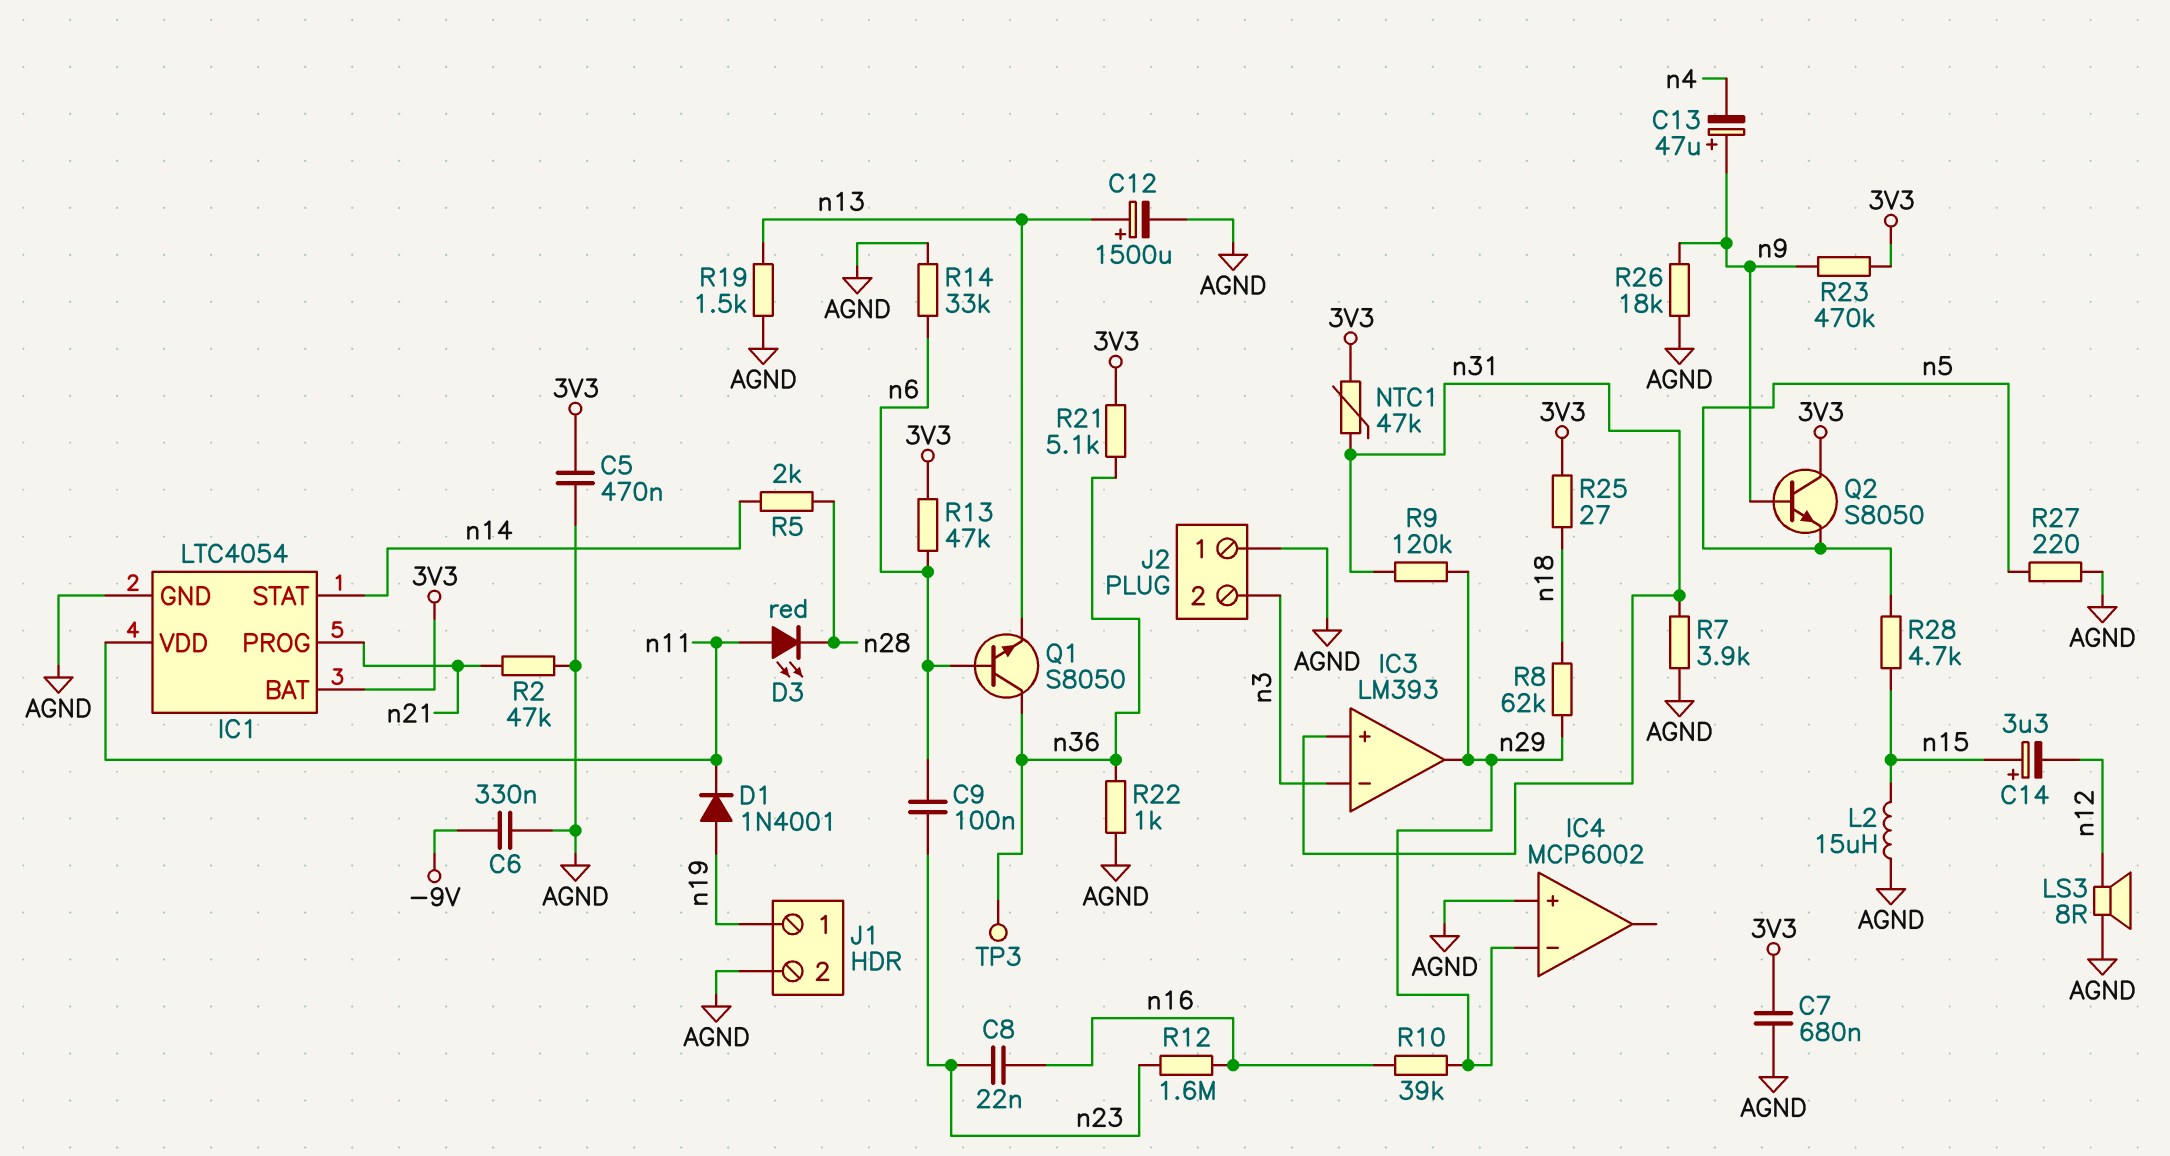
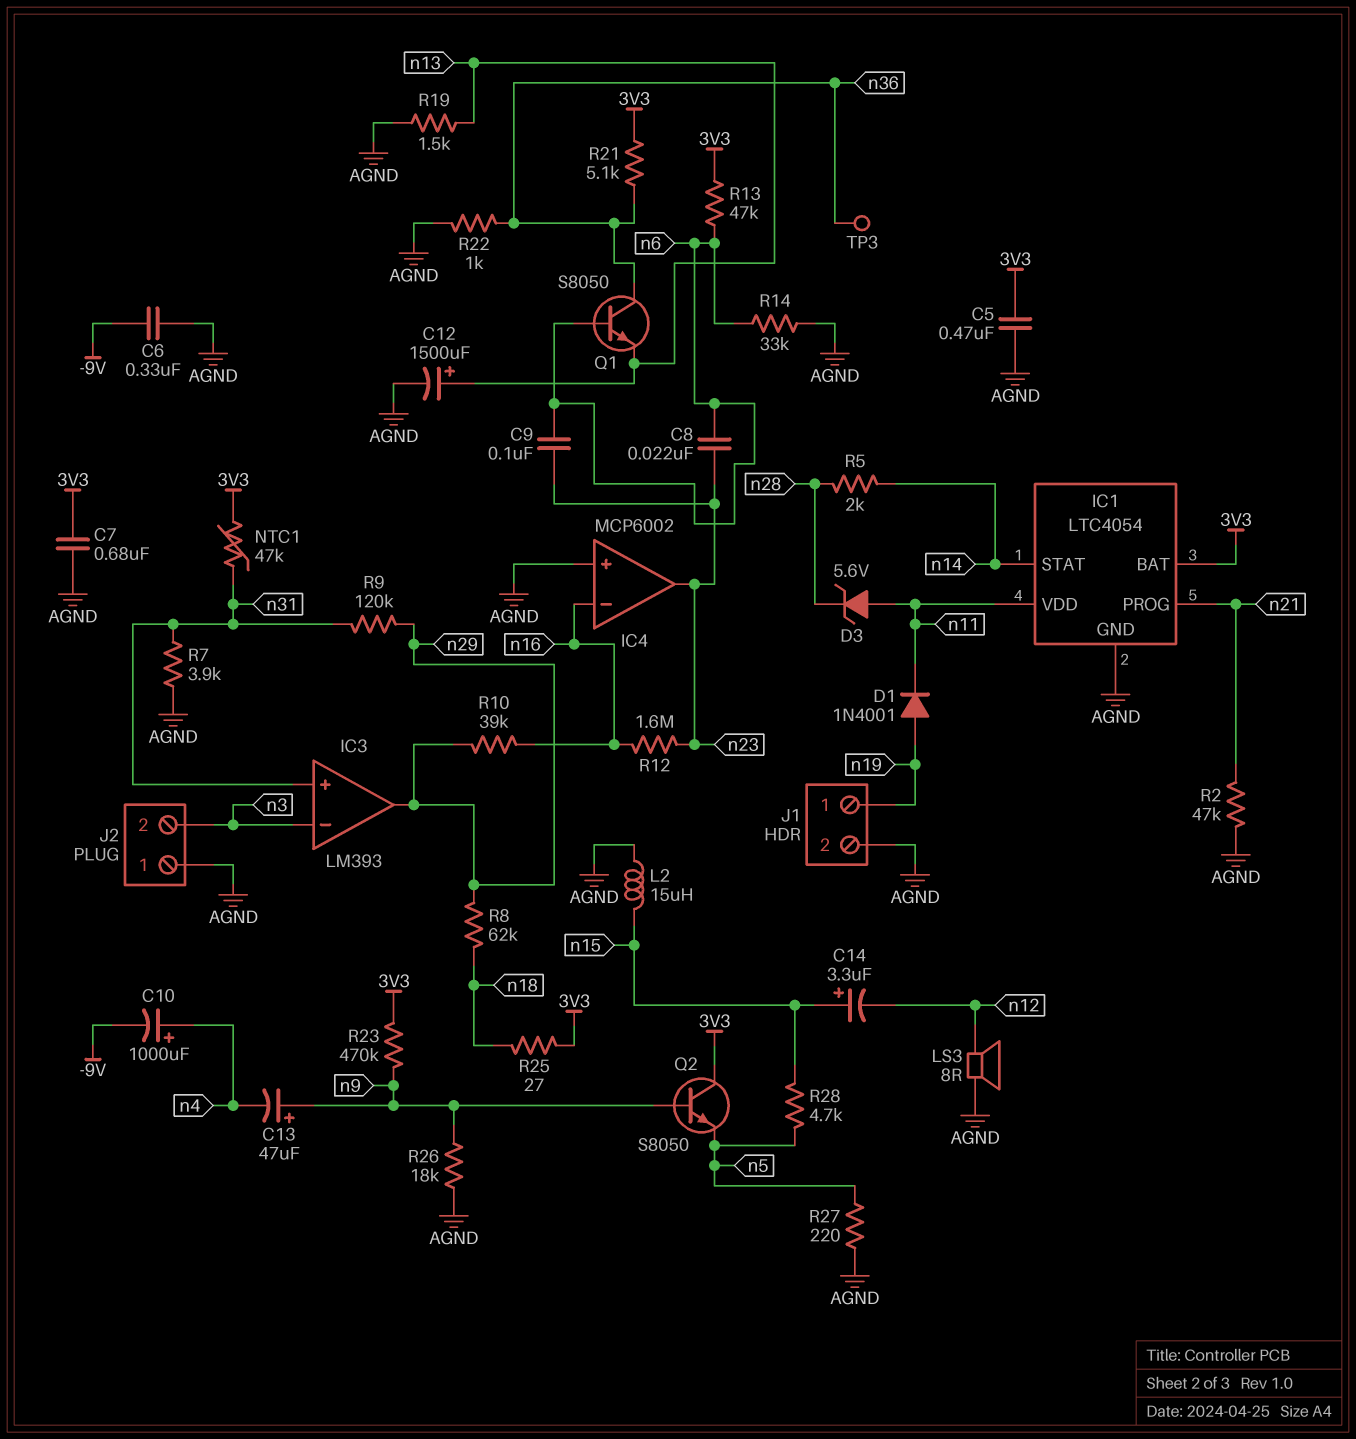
C8: 22nF (n16, n23) -> 22nF (n6, n23)
C10: none -> 1000uF (plus n4, minus -9V)
D3: LED red (A n11, K n28) -> zener 5.6V (A n11, K n28)
IC4 pin in-: n29 -> n16
IC4 pin out: none -> n23

